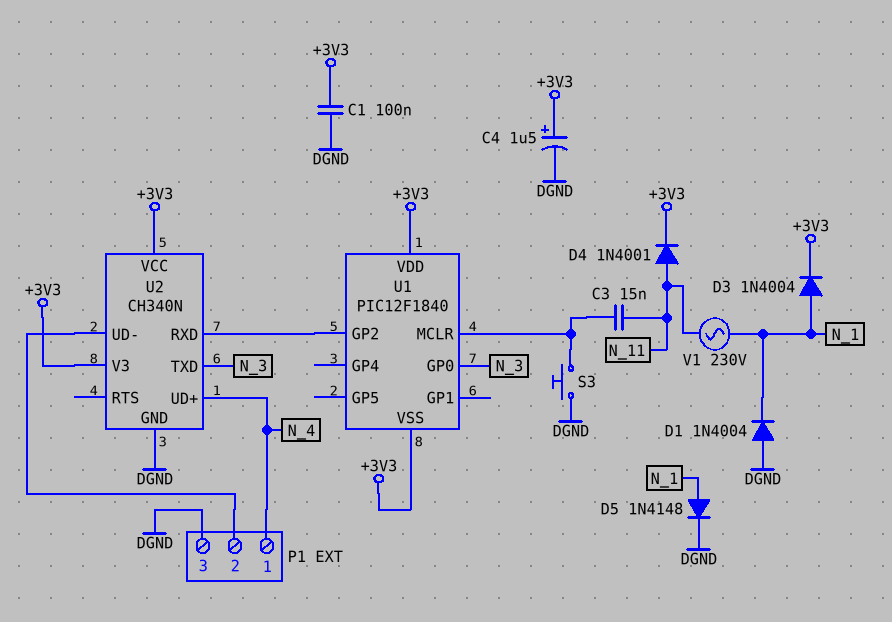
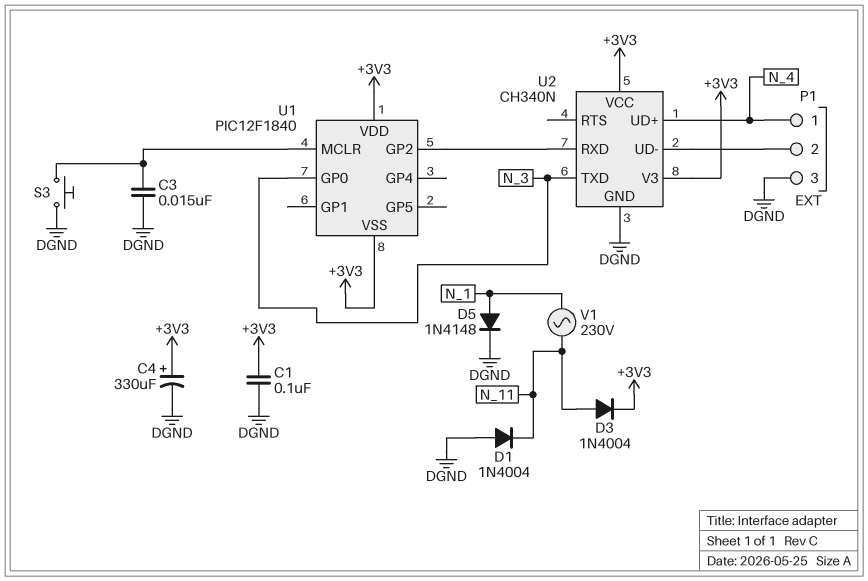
C3: 15nF (N_11, U1/MCLR) -> 15nF (DGND, U1/MCLR)
C4: 1.5uF (plus +3V3, minus DGND) -> 330uF (plus +3V3, minus DGND)
D1: diode 1N4004 (A DGND, K N_1) -> diode 1N4004 (A DGND, K N_11)
D3: diode 1N4004 (A N_1, K +3V3) -> diode 1N4004 (A N_11, K +3V3)
D4: diode 1N4001 (A N_11, K +3V3) -> none

